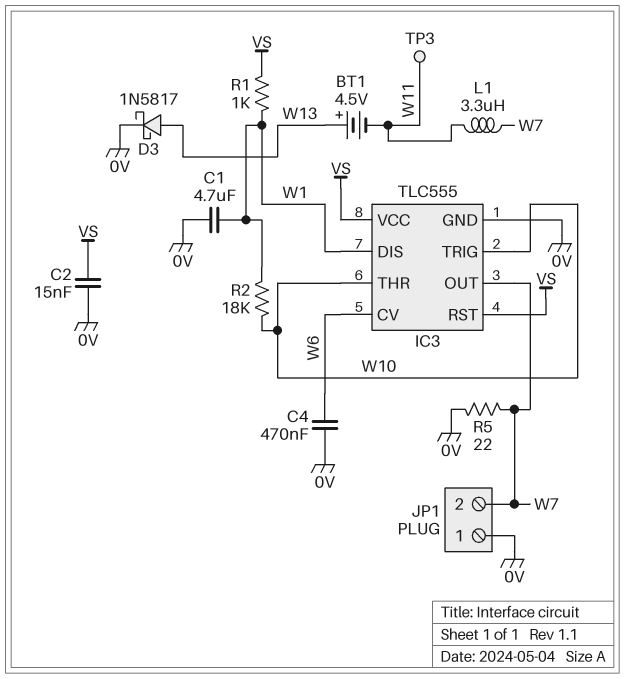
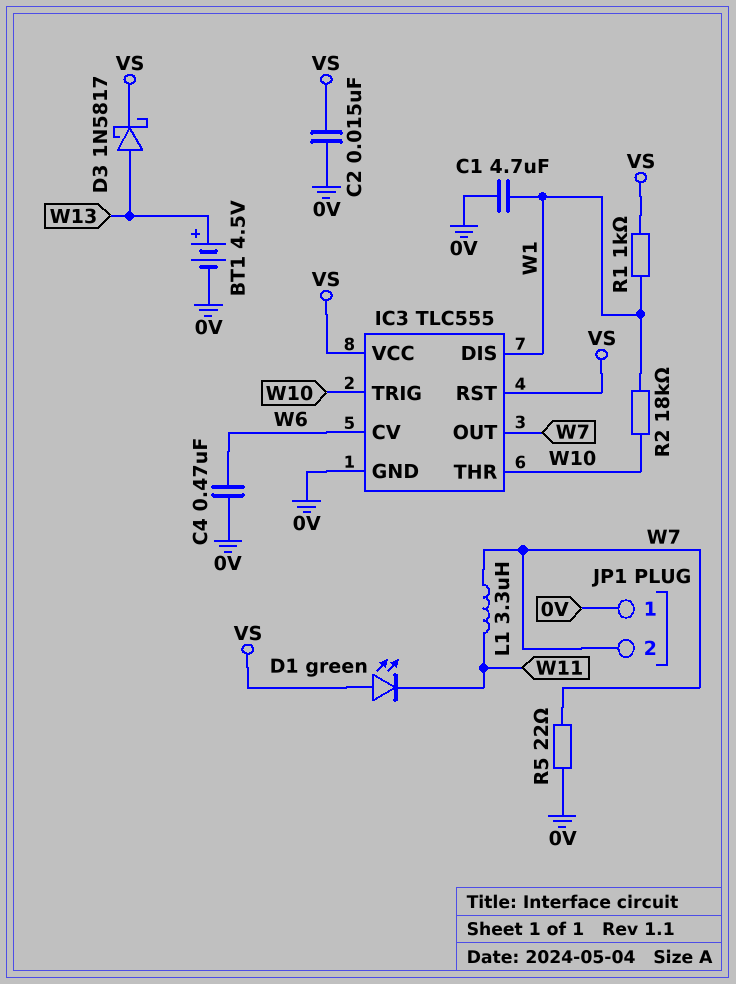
BT1: 4.5V (plus W13, minus W11) -> 4.5V (plus W13, minus 0V)
D1: none -> LED green (A VS, K W11)
D3: schottky 1N5817 (A W13, K 0V) -> schottky 1N5817 (A W13, K VS)
TP3: test point (W11) -> none

